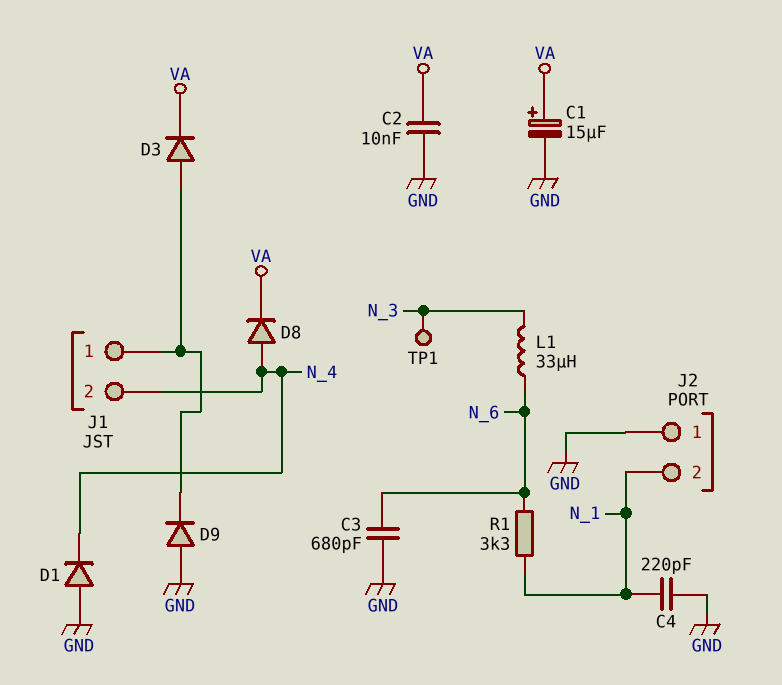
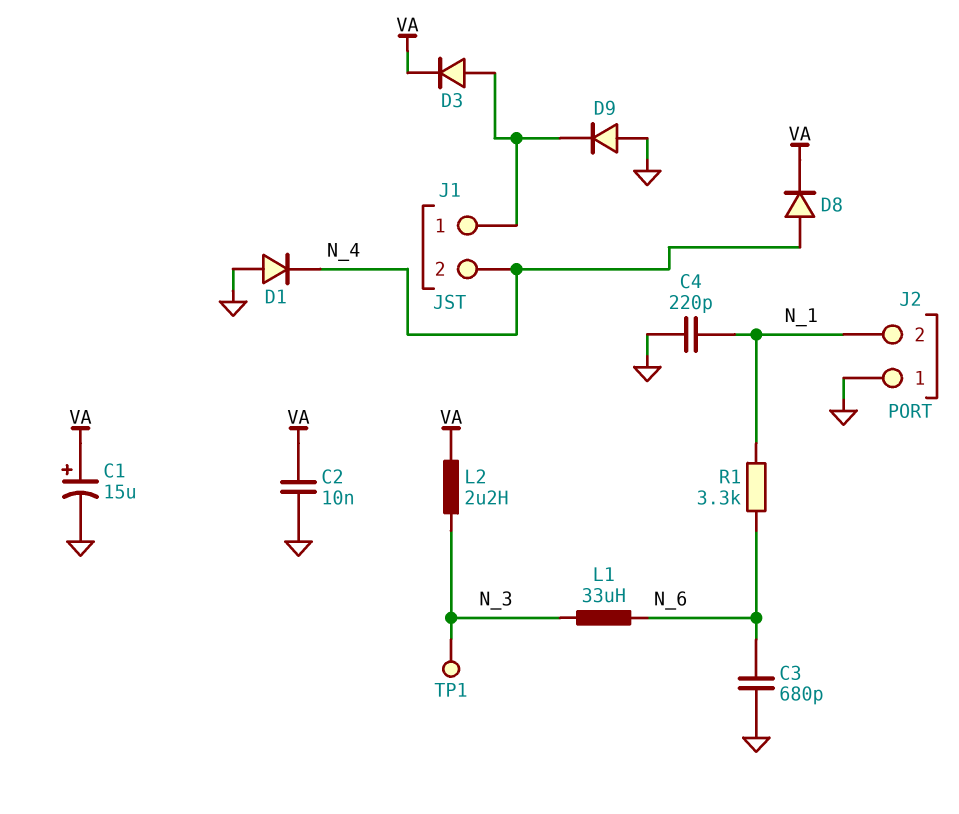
L2: none -> 2.2uH (N_3, VA)

